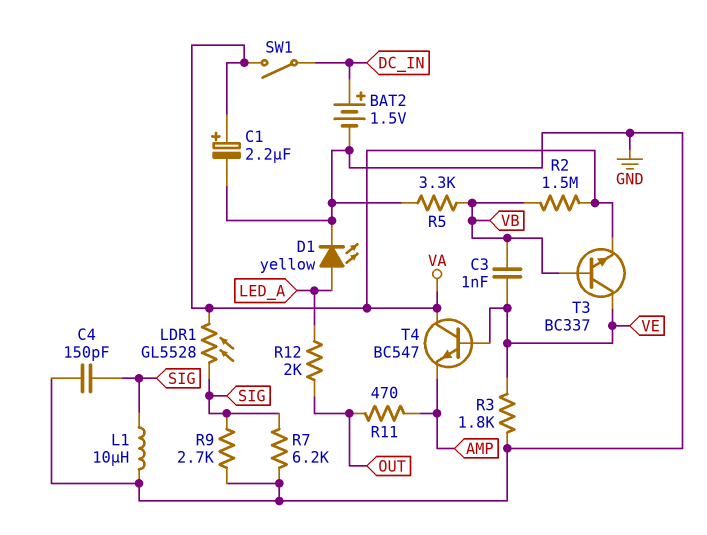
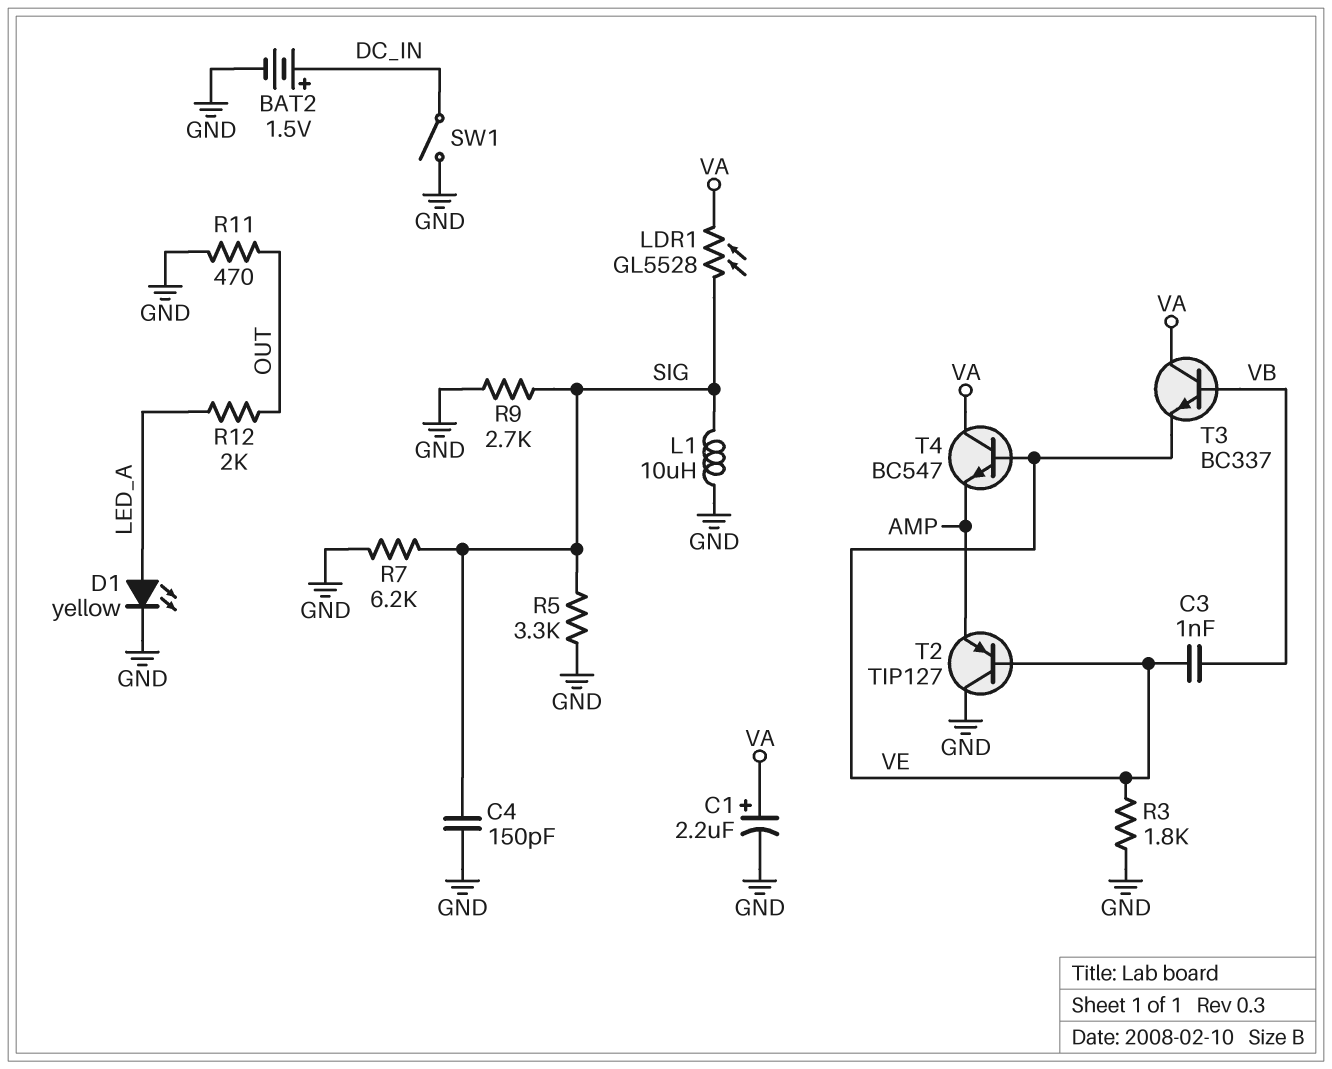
R2: 1.5M (VA, VB) -> none
R5: 3.3k (GND, VB) -> 3.3k (GND, SIG)
R11: 470 (AMP, OUT) -> 470 (GND, OUT)
SW1: switch (DC_IN, VA) -> switch (DC_IN, GND)
T2: none -> PNP TIP127 (B VE, C GND, E AMP)
T3: NPN BC337 (B VB, C VE, E VA) -> NPN BC337 (B VB, C VA, E VE)

